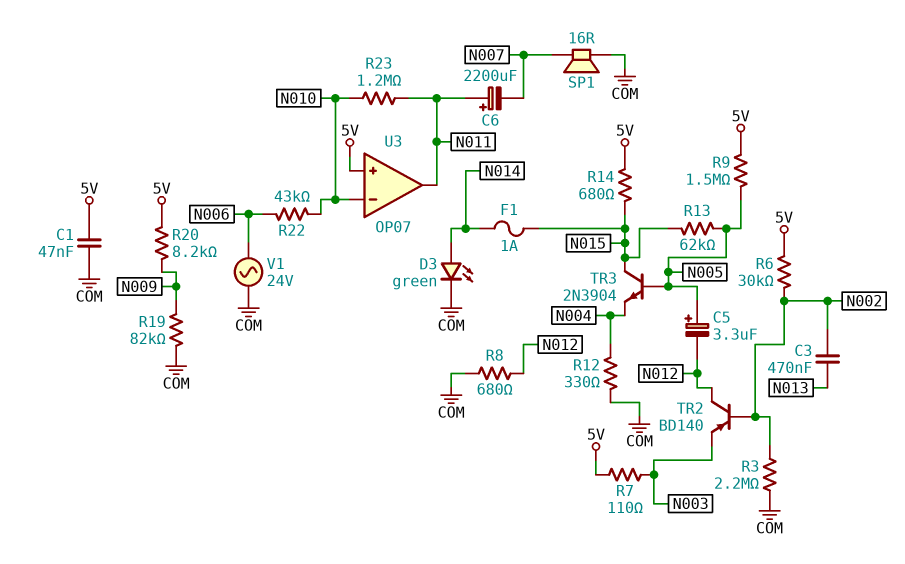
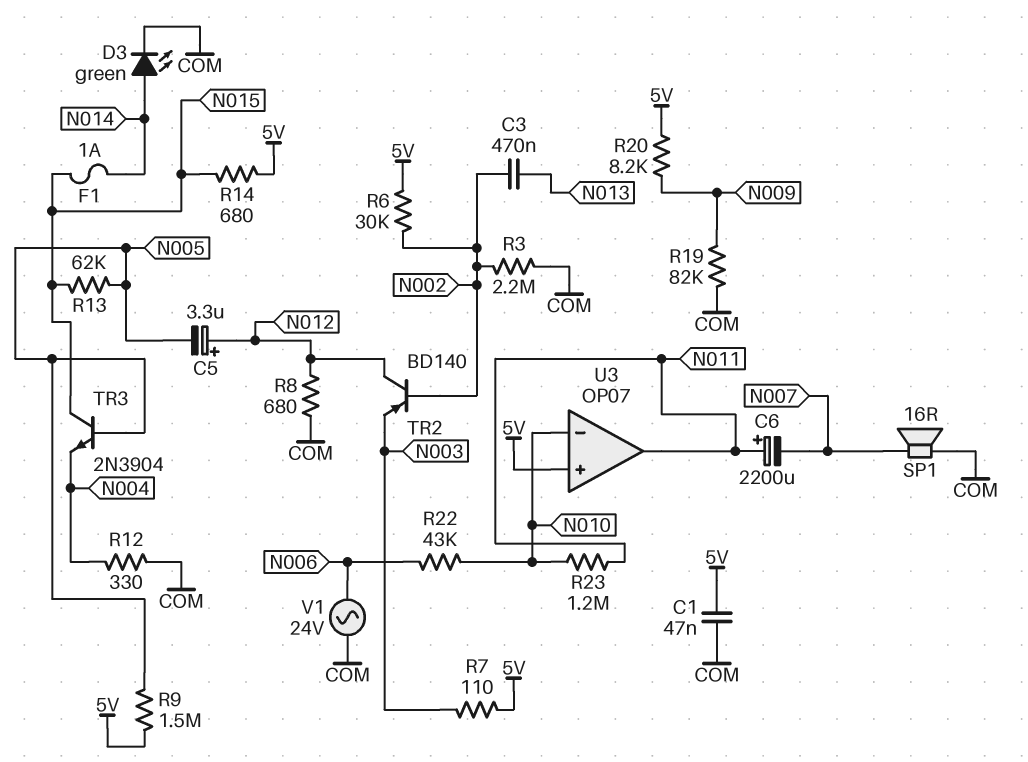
C5: 3.3uF (plus N005, minus N012) -> 3.3uF (plus N012, minus N005)

